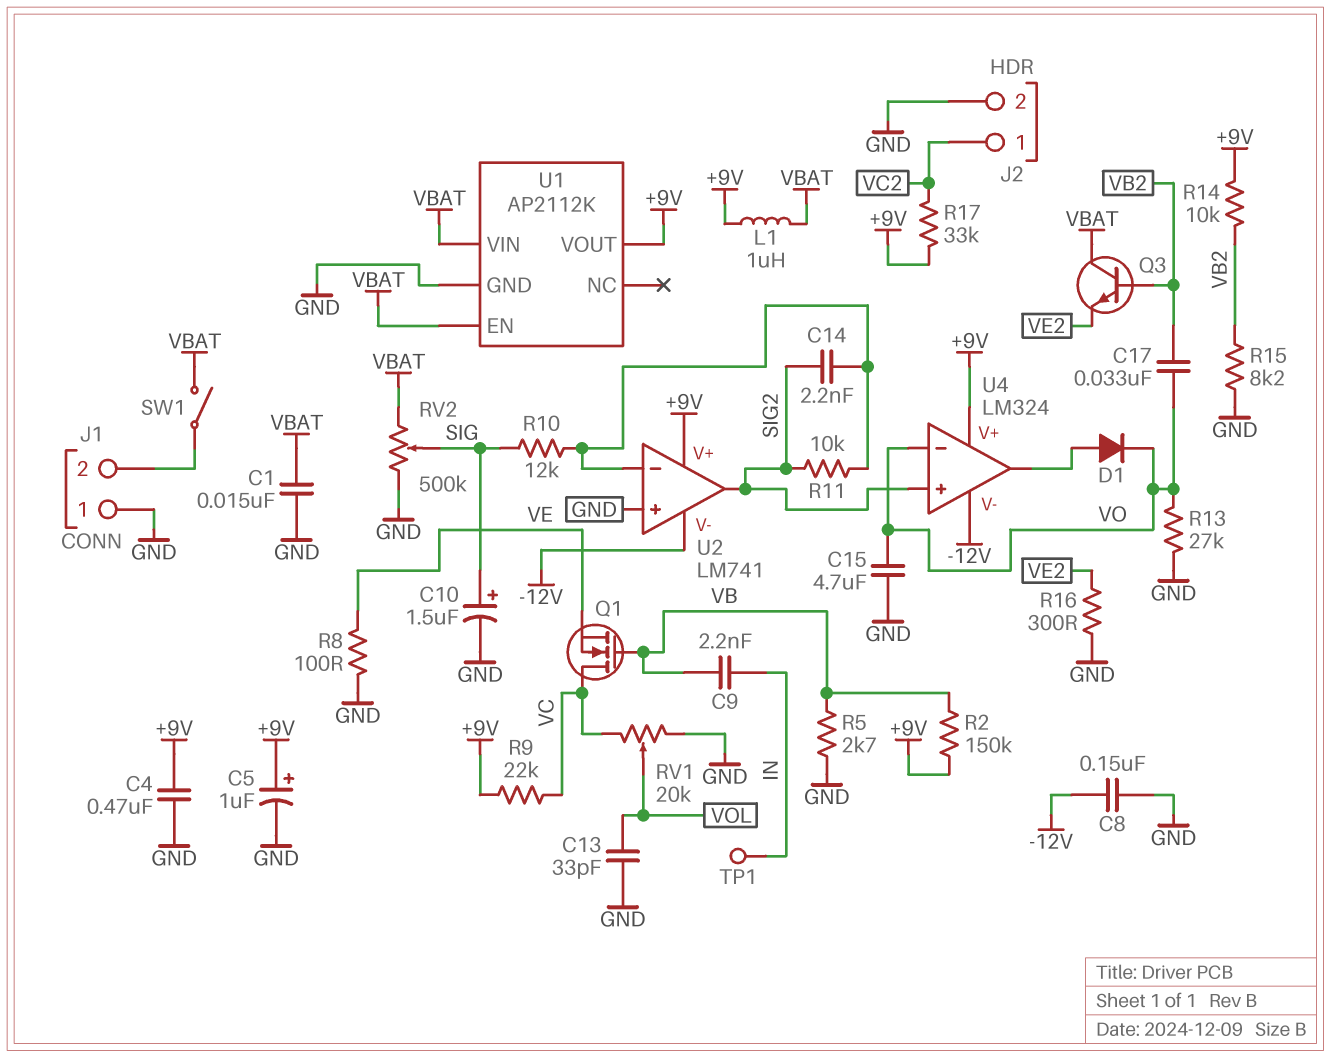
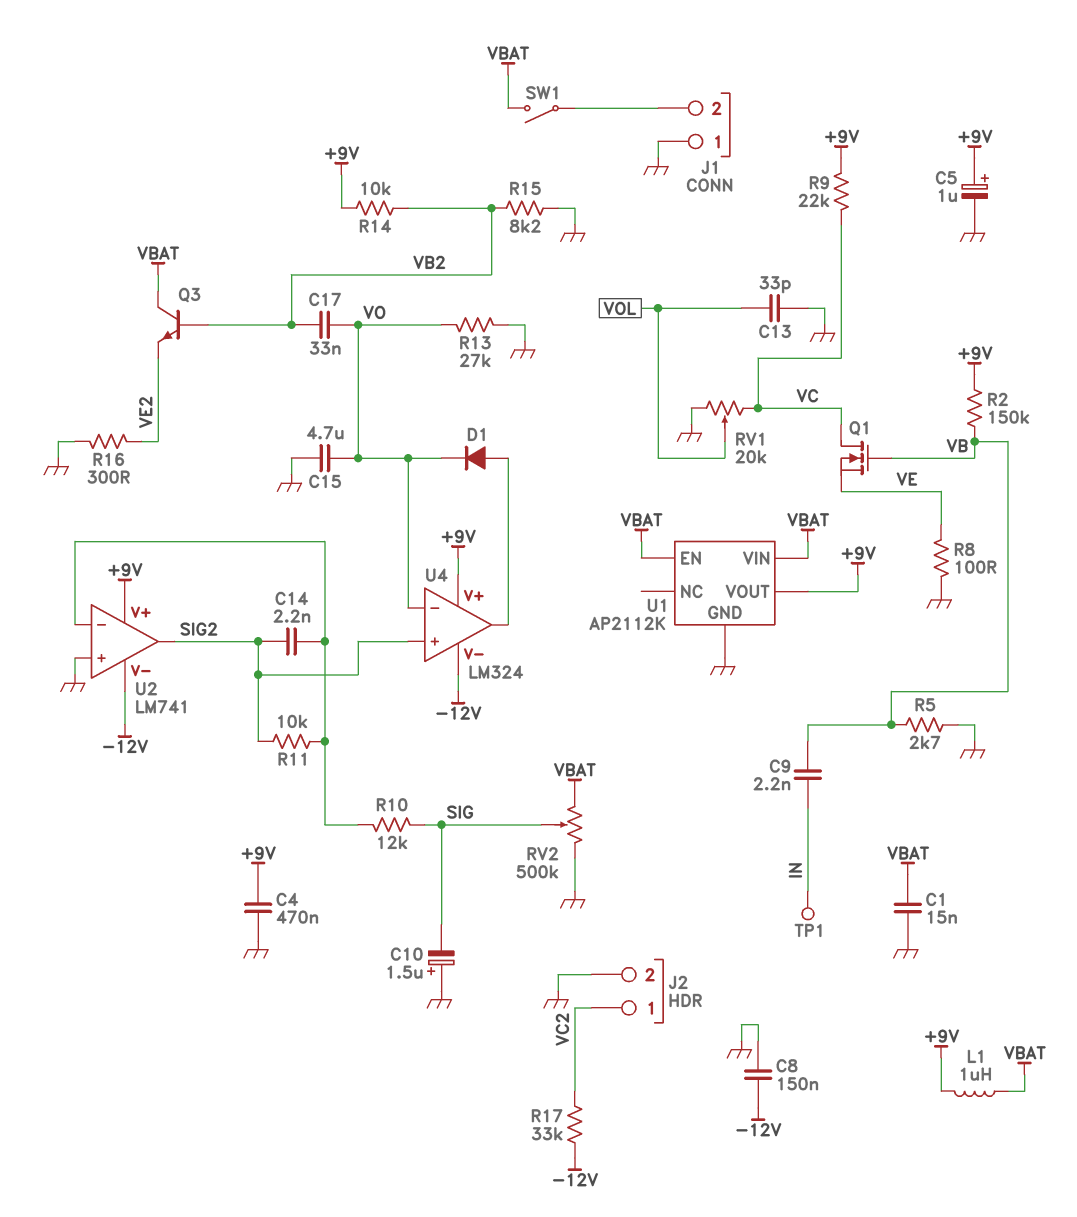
C10: 1.5uF (plus SIG, minus GND) -> 1.5uF (plus GND, minus SIG)
R17: 33k (+9V, VC2) -> 33k (-12V, VC2)

